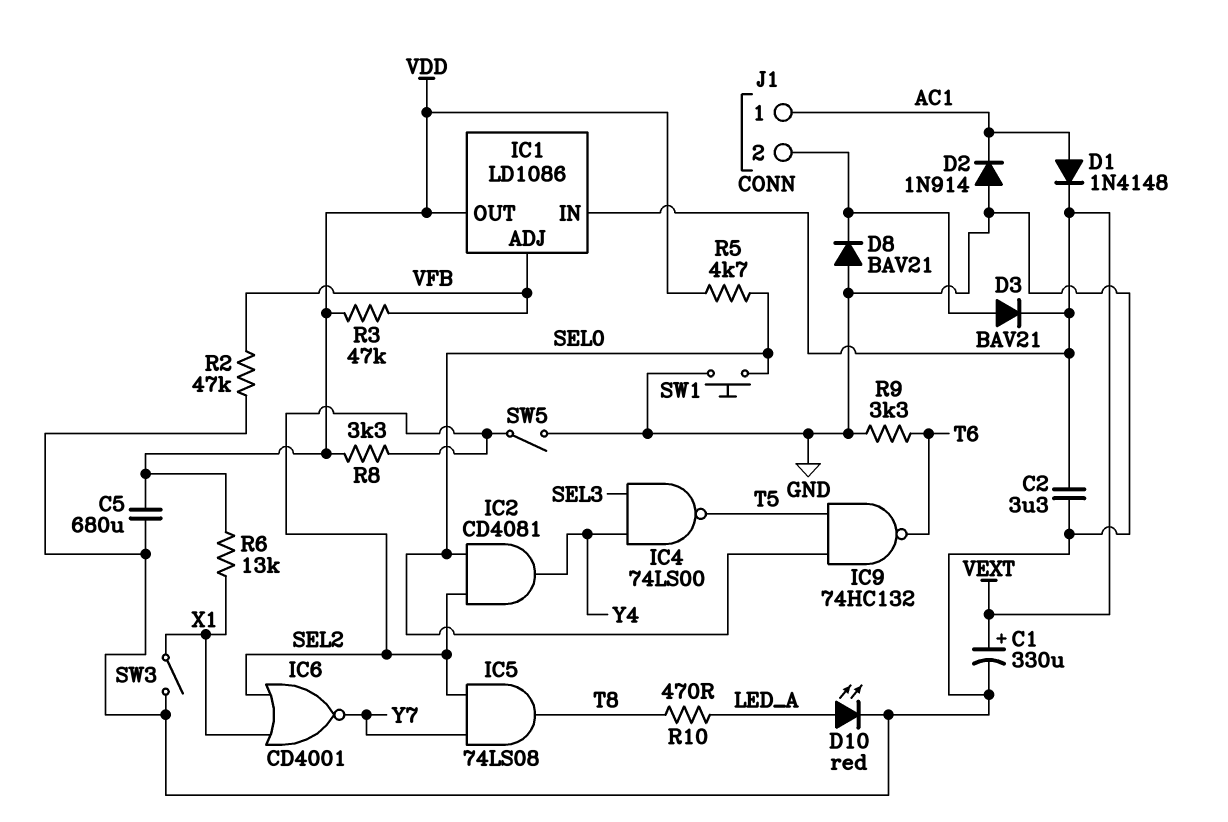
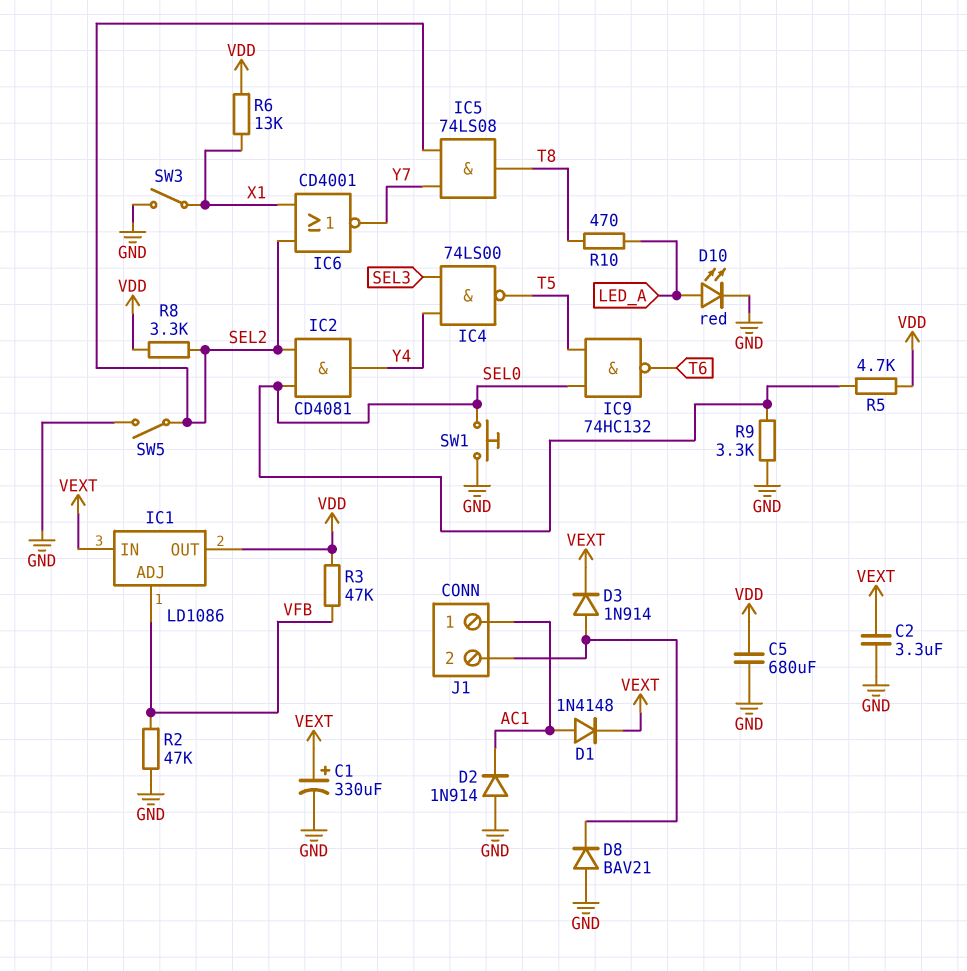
D3: diode BAV21 (A J1/2, K VEXT) -> diode 1N914 (A J1/2, K VEXT)
R9: 3.3k (GND, T6) -> 3.3k (GND, SEL0)

